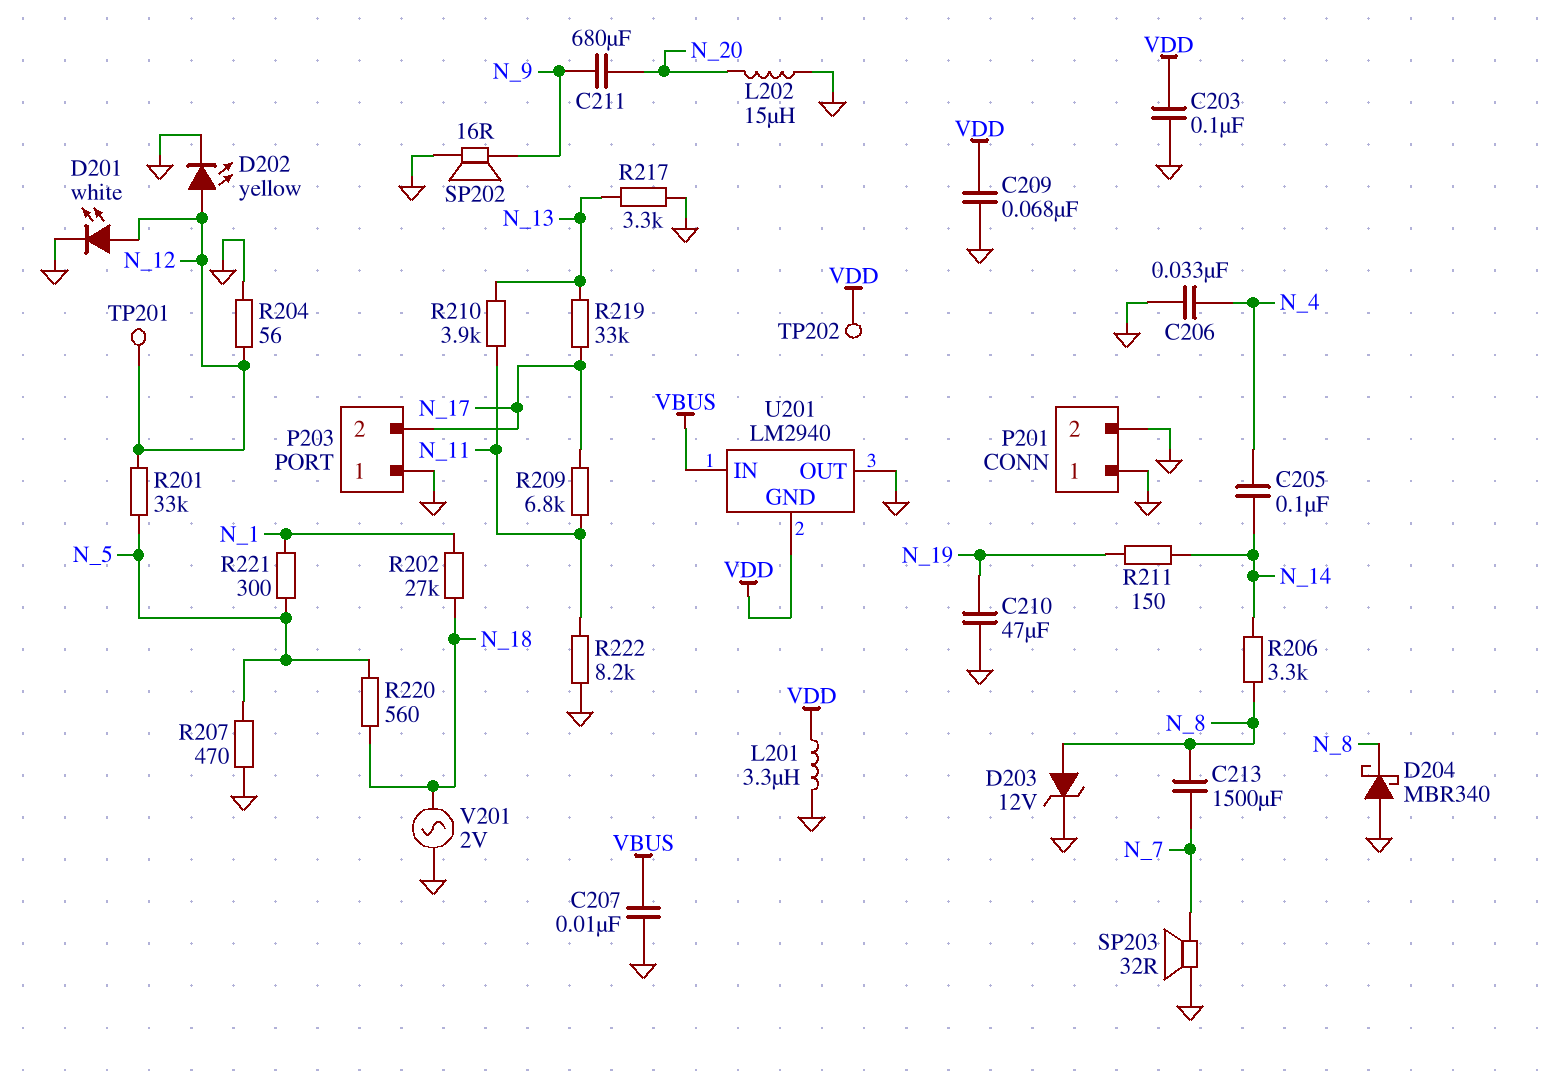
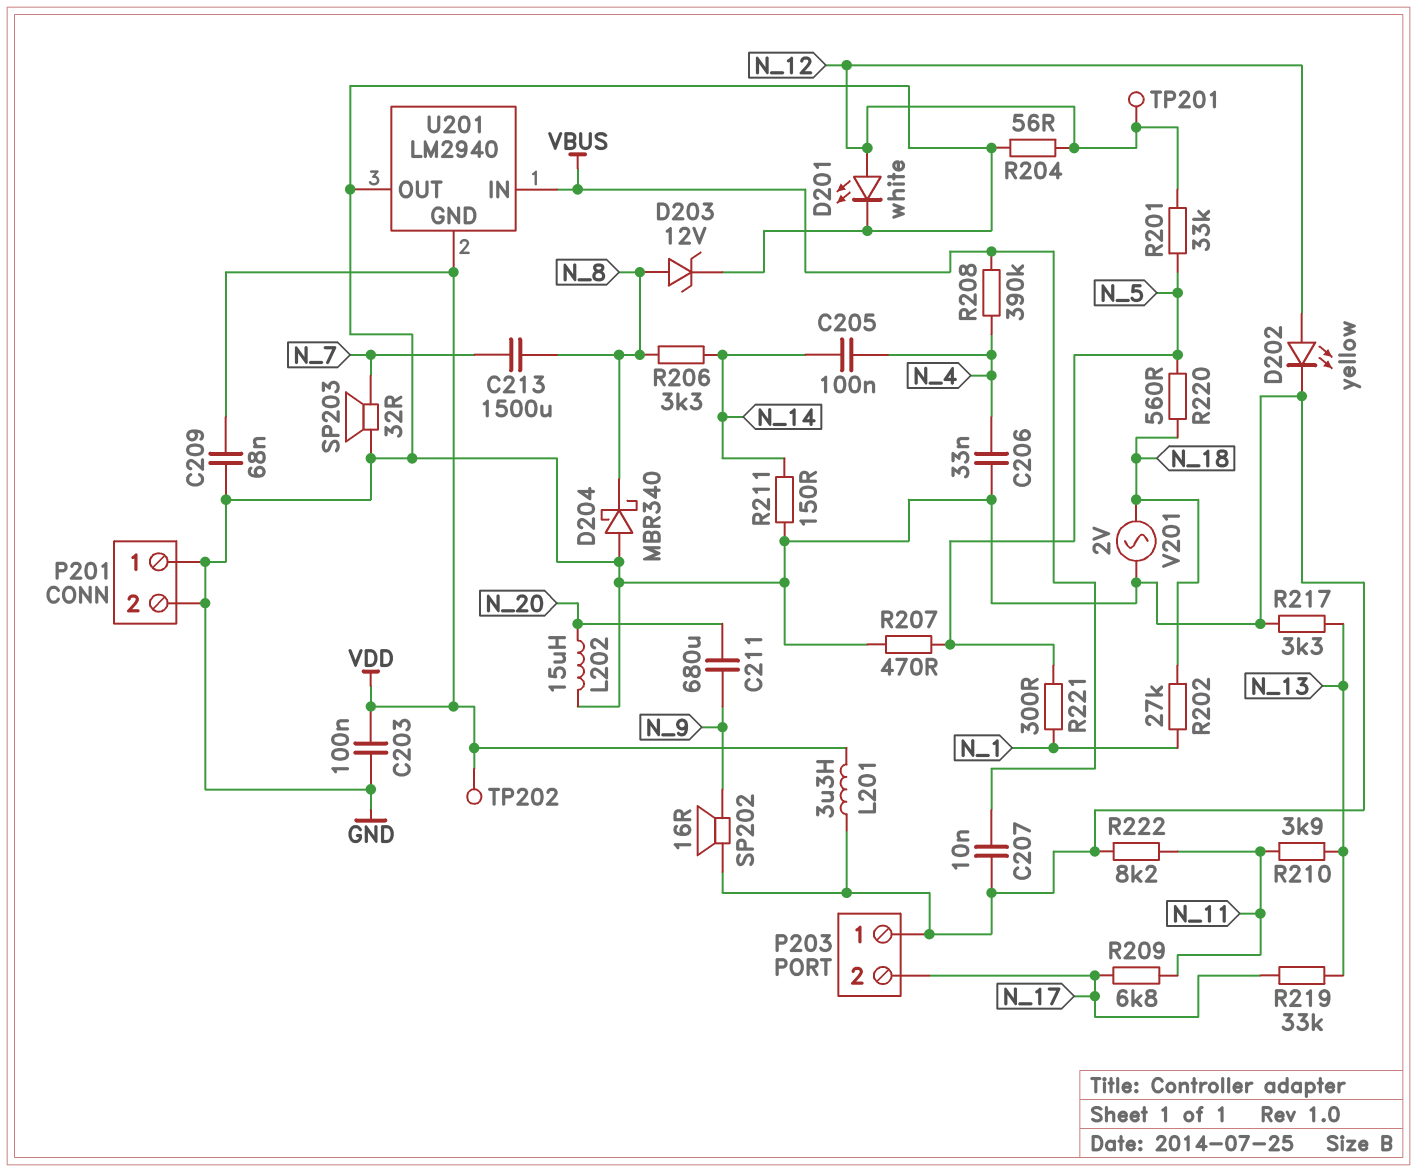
C210: 47uF (GND, N_19) -> none
R208: none -> 390k (N_4, VBUS)
R211: 150 (N_14, N_19) -> 150 (GND, N_14)

